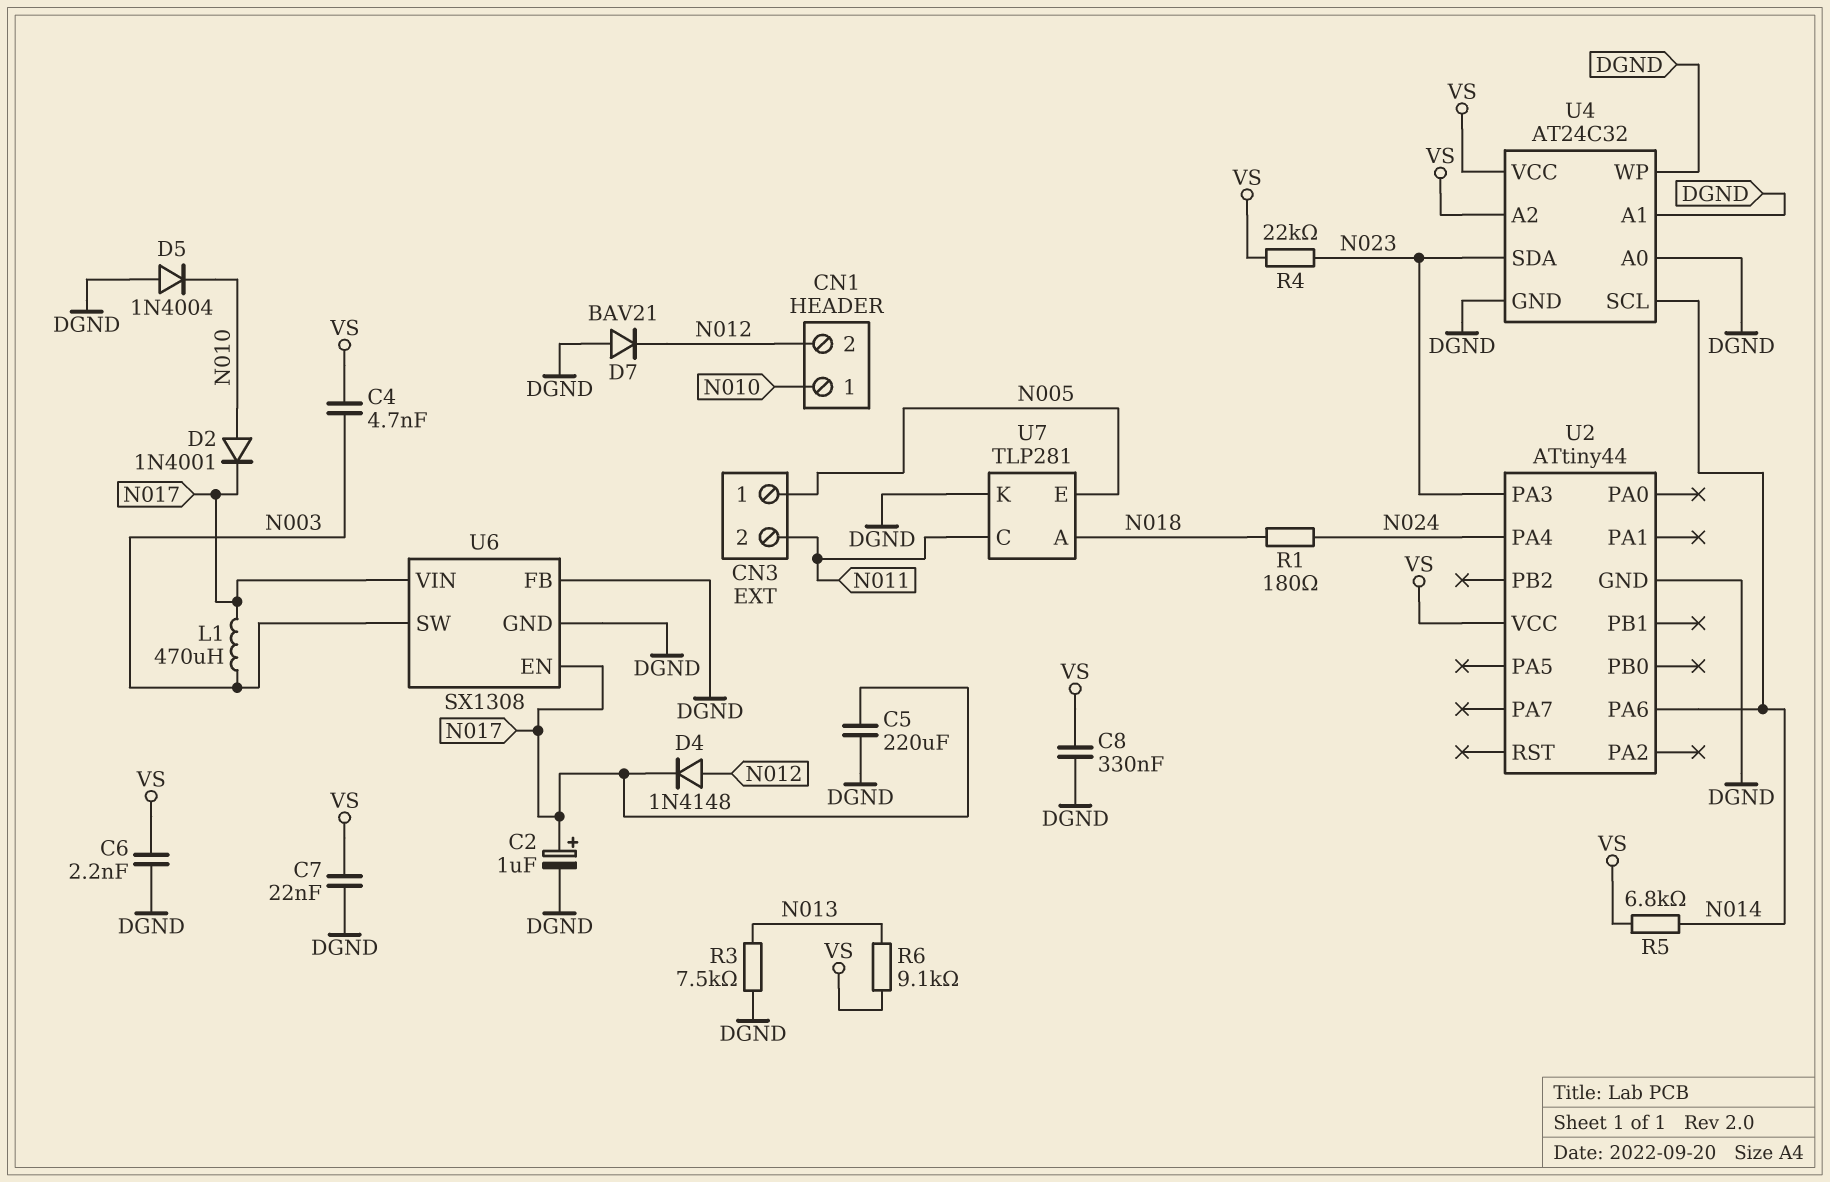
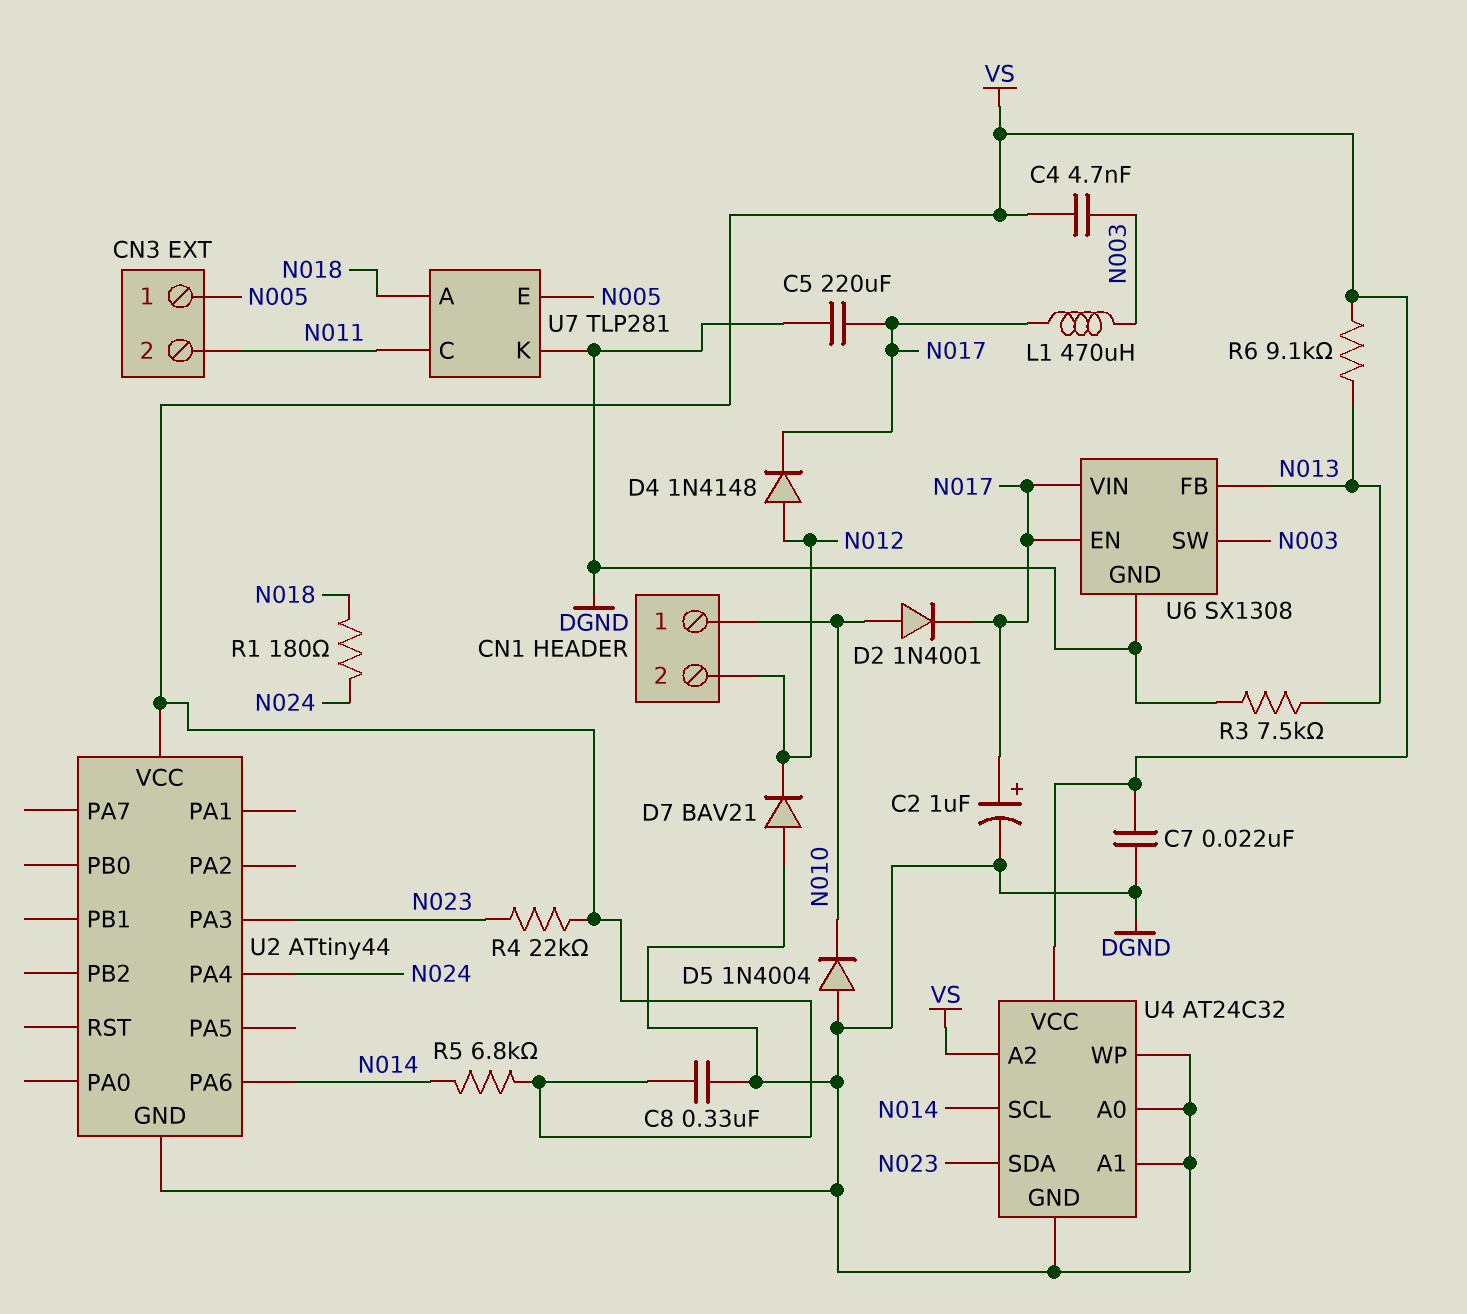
C6: 2.2nF (DGND, VS) -> none
U6 pin FB: DGND -> N013

